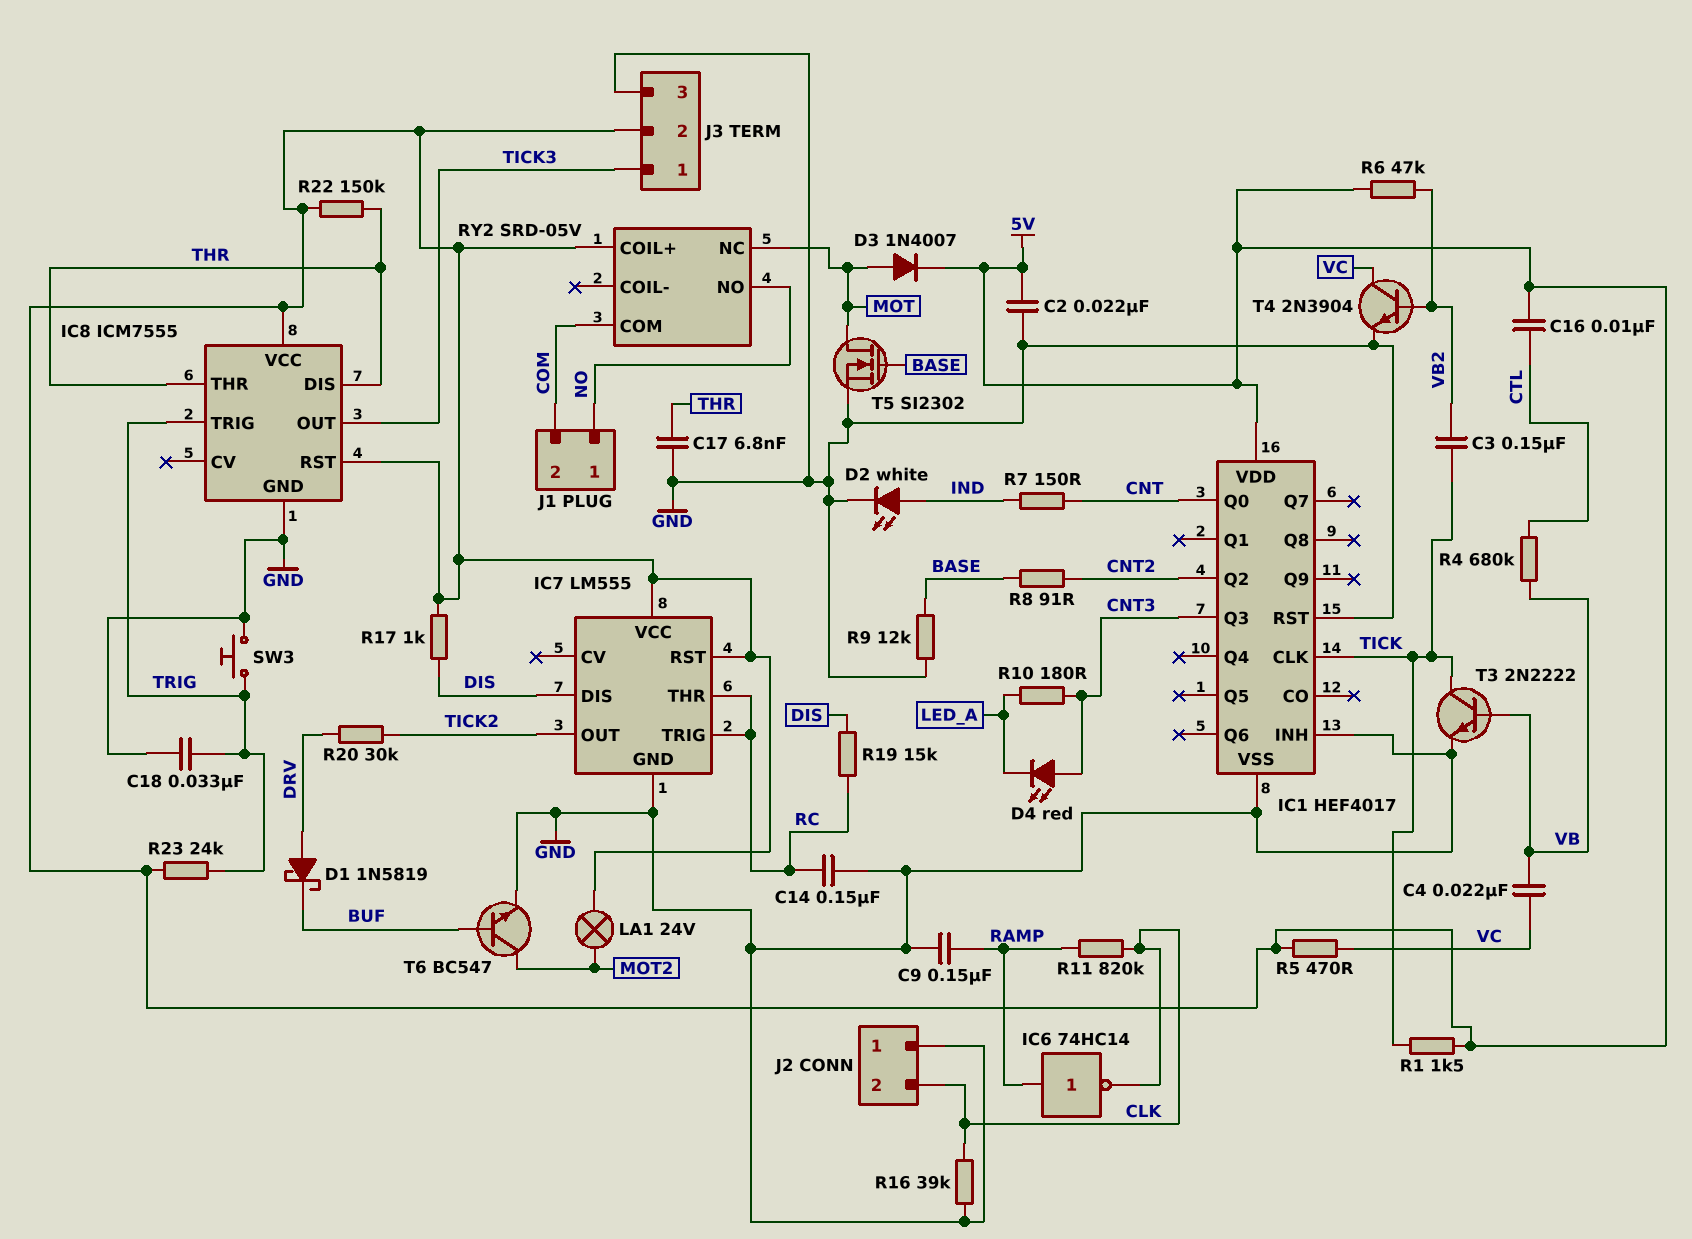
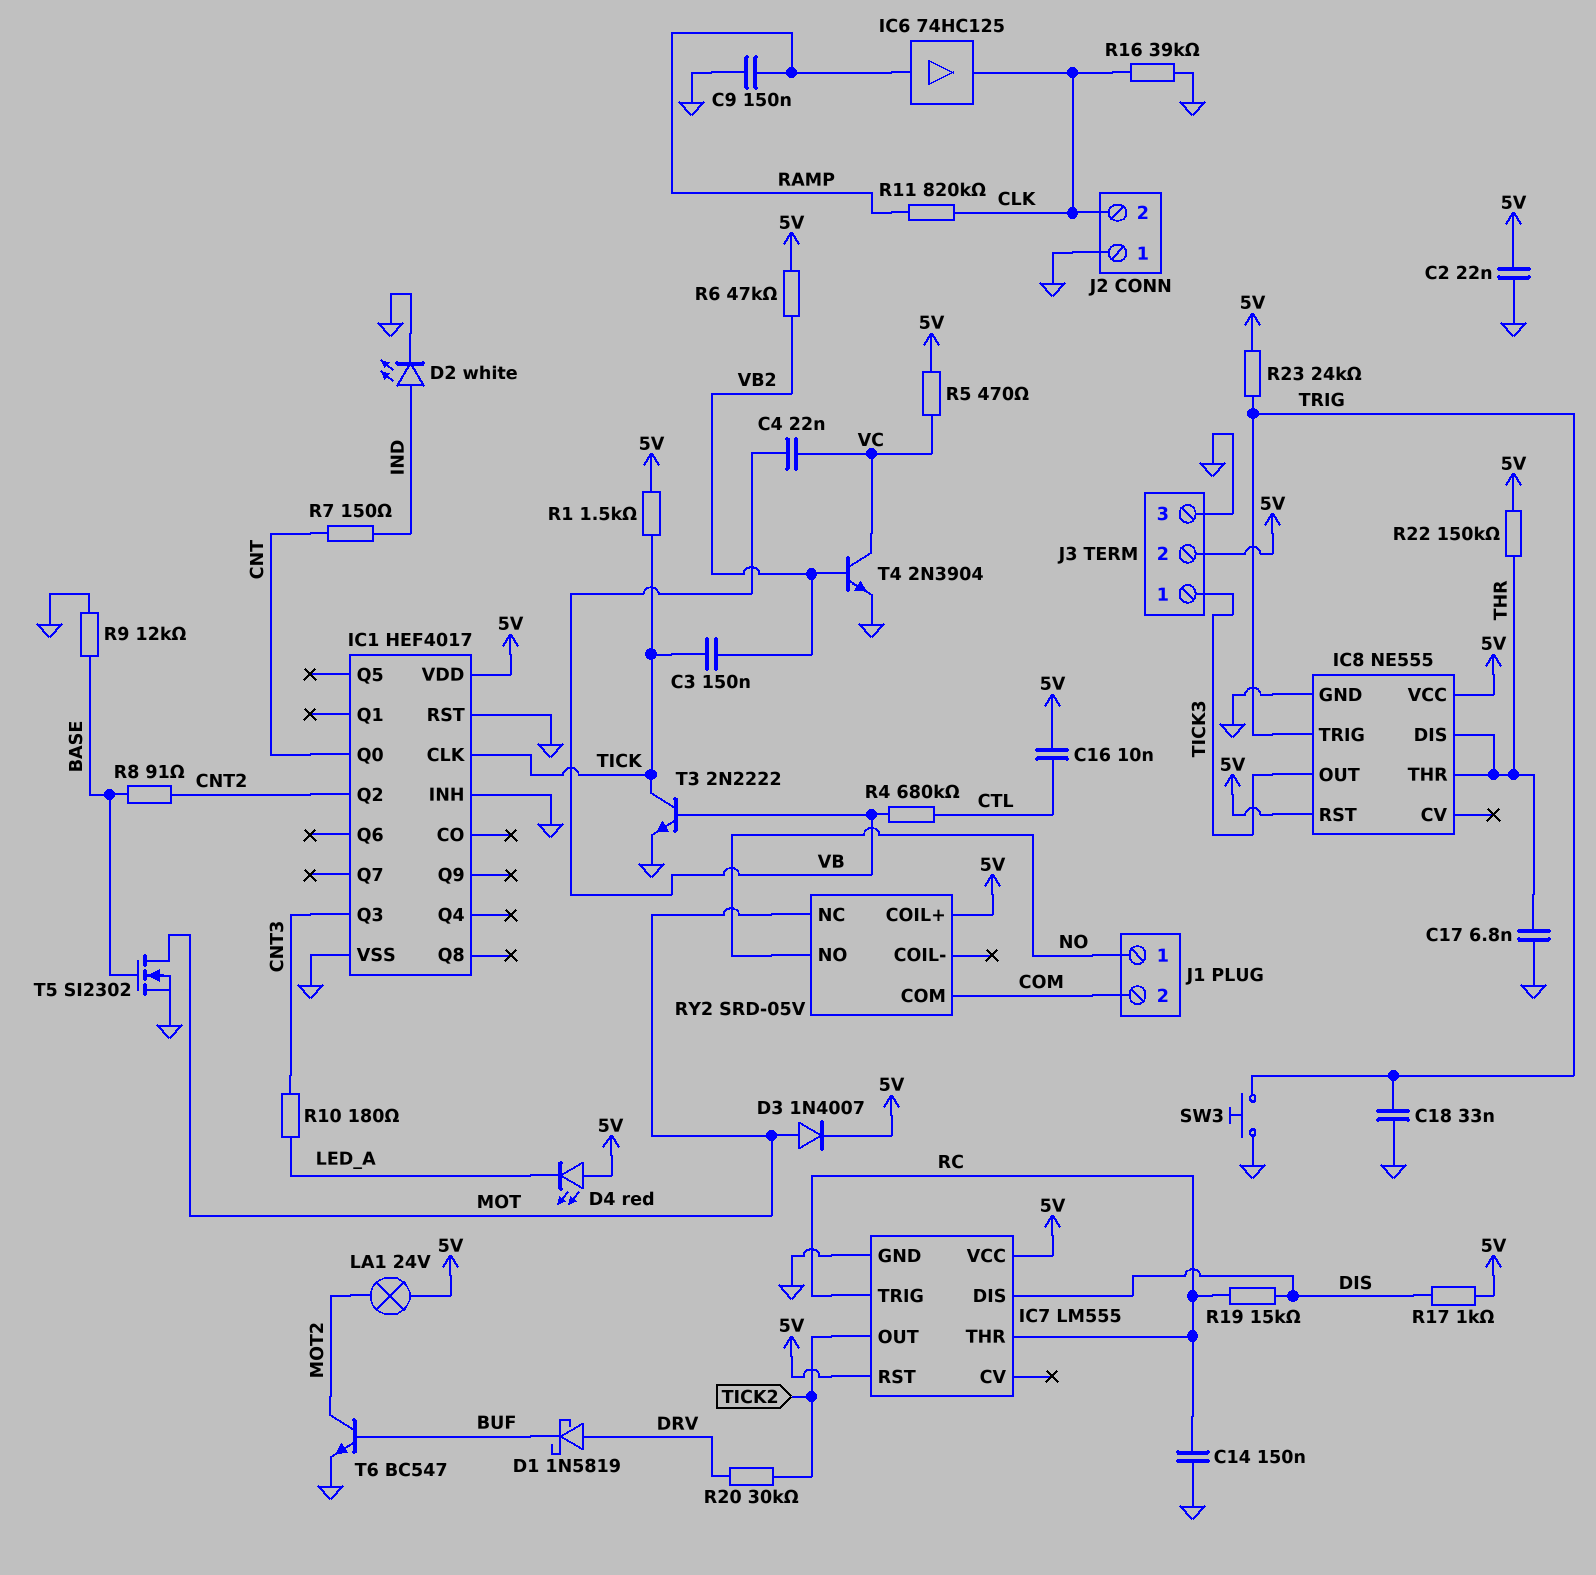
D4: LED red (A CNT3, K LED_A) -> LED red (A 5V, K LED_A)
IC6: NOT 74HC14 (in RAMP, out CLK) -> buffer 74HC125 (in RAMP, out CLK)
IC8: ICM7555 -> NE555

